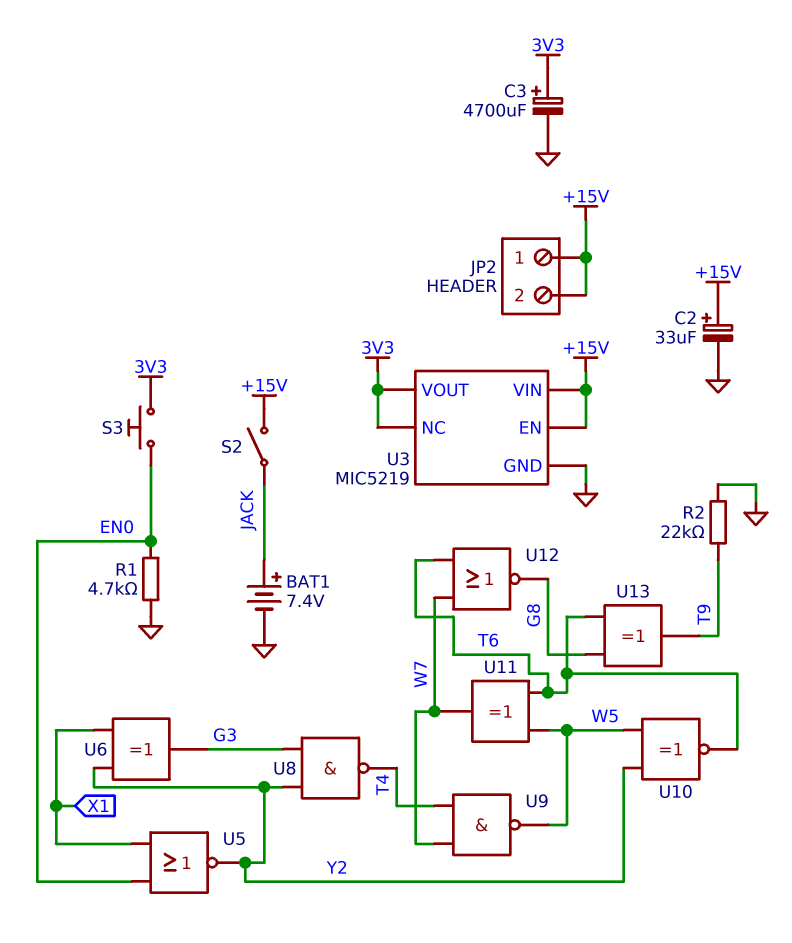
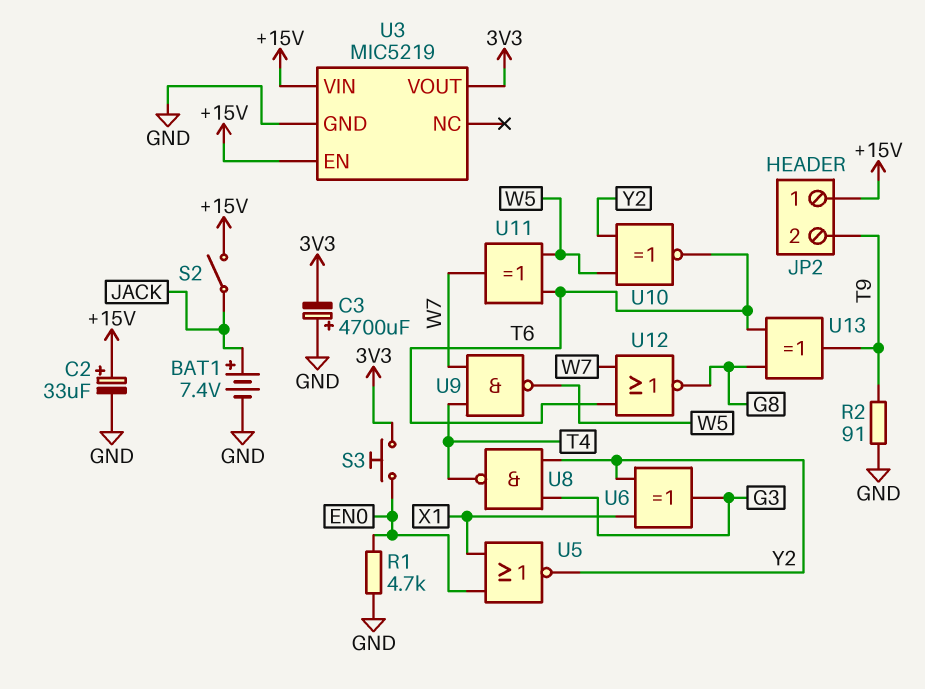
C3: 4700uF (plus 3V3, minus GND) -> 4700uF (plus GND, minus 3V3)
JP2 pin 2: +15V -> T9
R2: 22k (GND, T9) -> 91 (GND, T9)
U3 pin NC: 3V3 -> none

